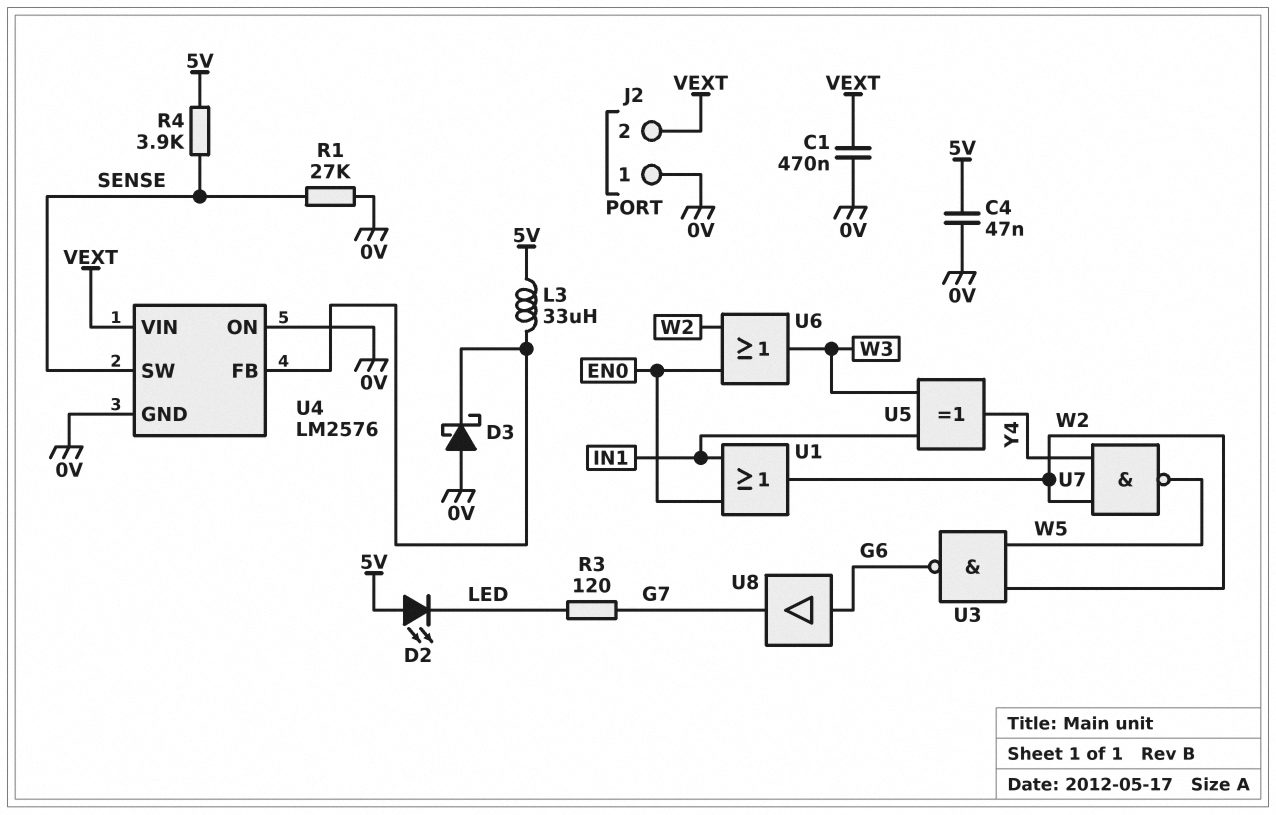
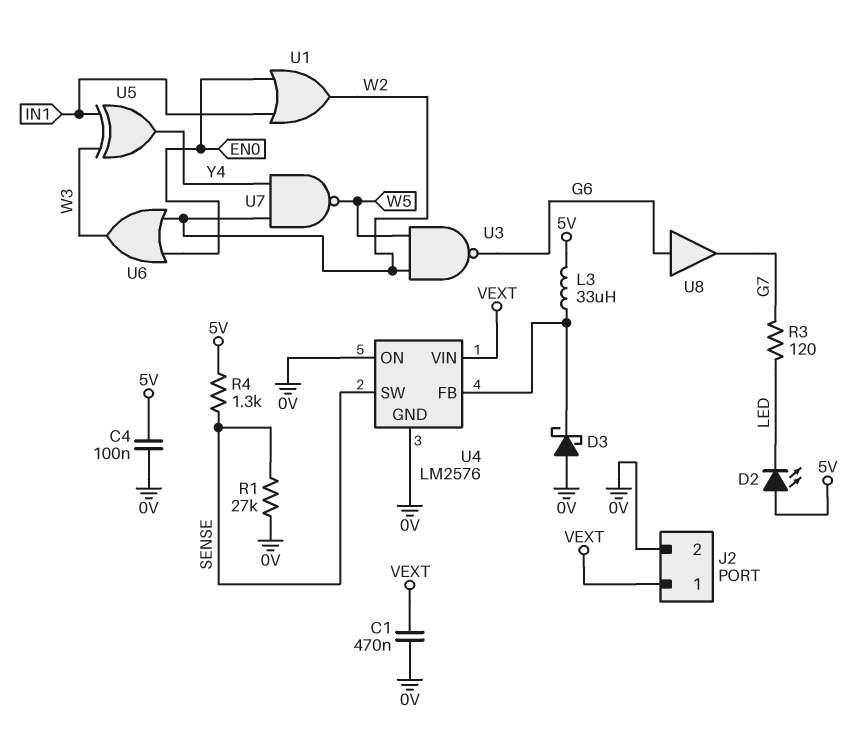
C4: 47nF (0V, 5V) -> 100nF (0V, 5V)
J2 pin 1: 0V -> VEXT
J2 pin 2: VEXT -> 0V
R4: 3.9k (5V, SENSE) -> 1.3k (5V, SENSE)

